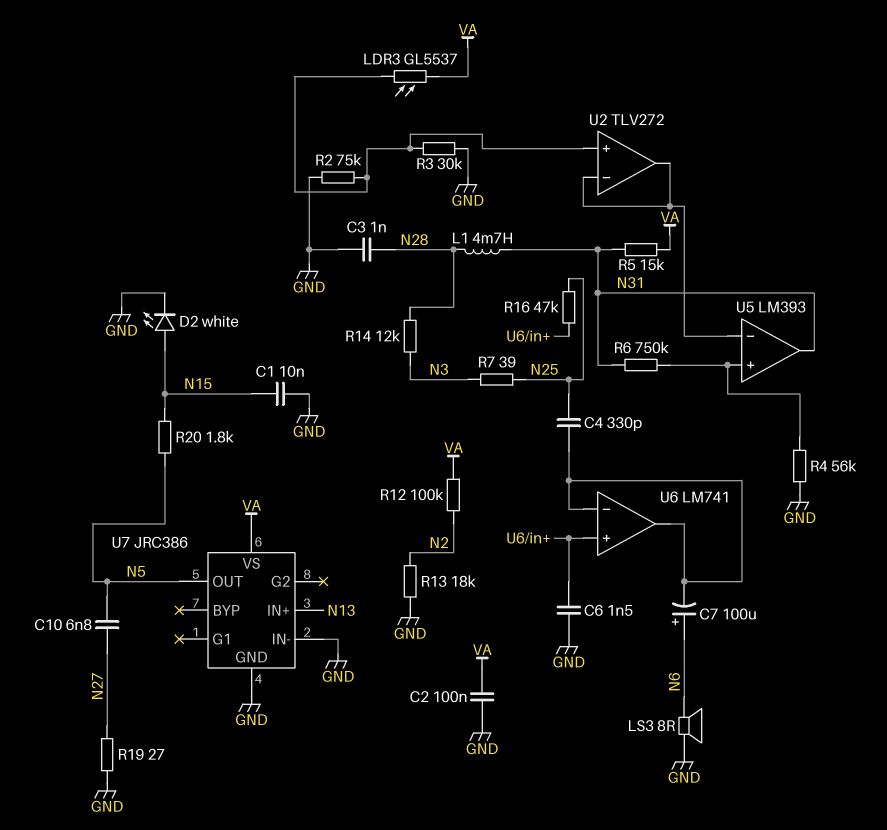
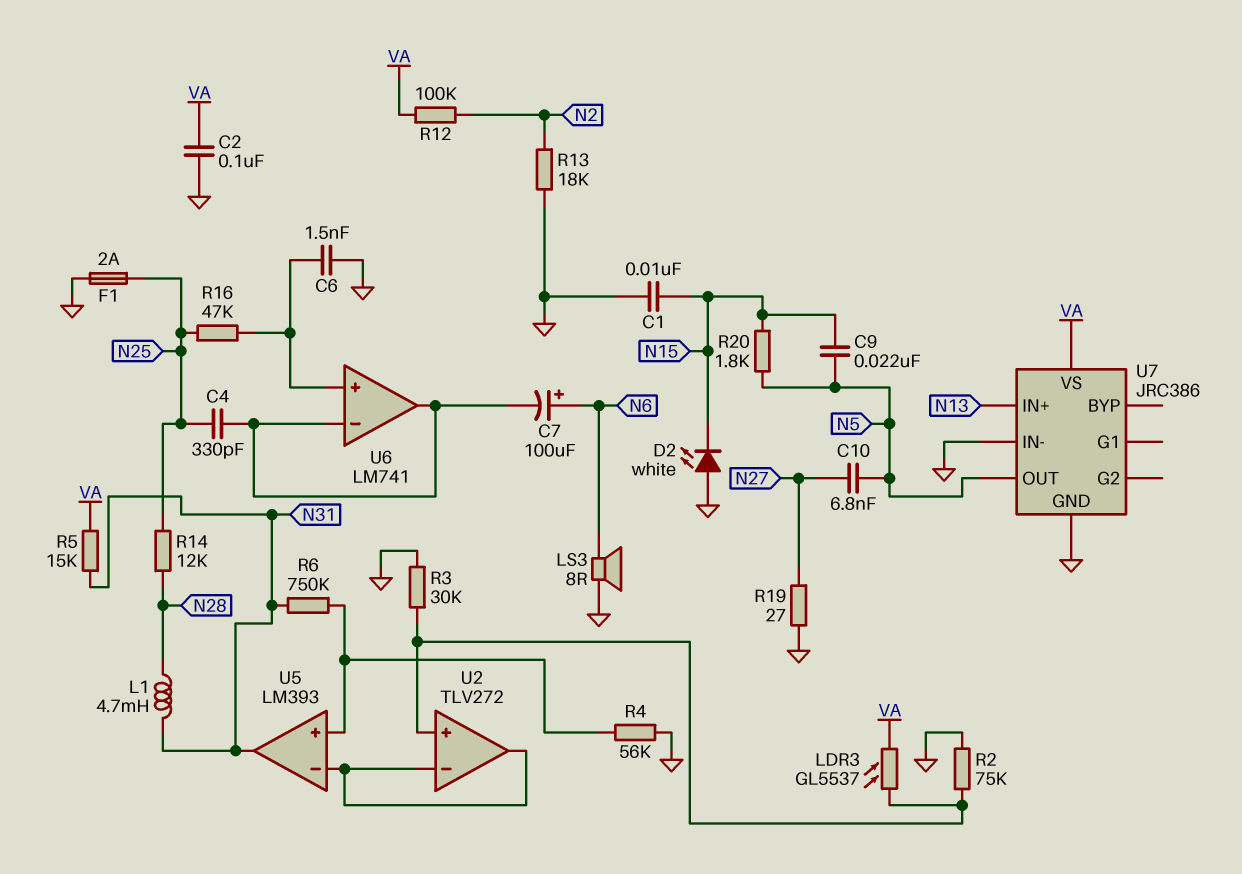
C3: 1nF (GND, N28) -> none
C9: none -> 22nF (N5, N15)
D2: LED white (A N15, K GND) -> LED white (A GND, K N15)
F1: none -> 2A (GND, N25)
R7: 39 (N3, N25) -> none
R14: 12k (N3, N28) -> 12k (N25, N28)

